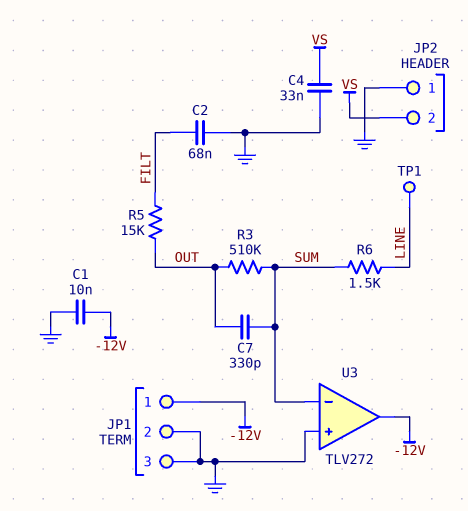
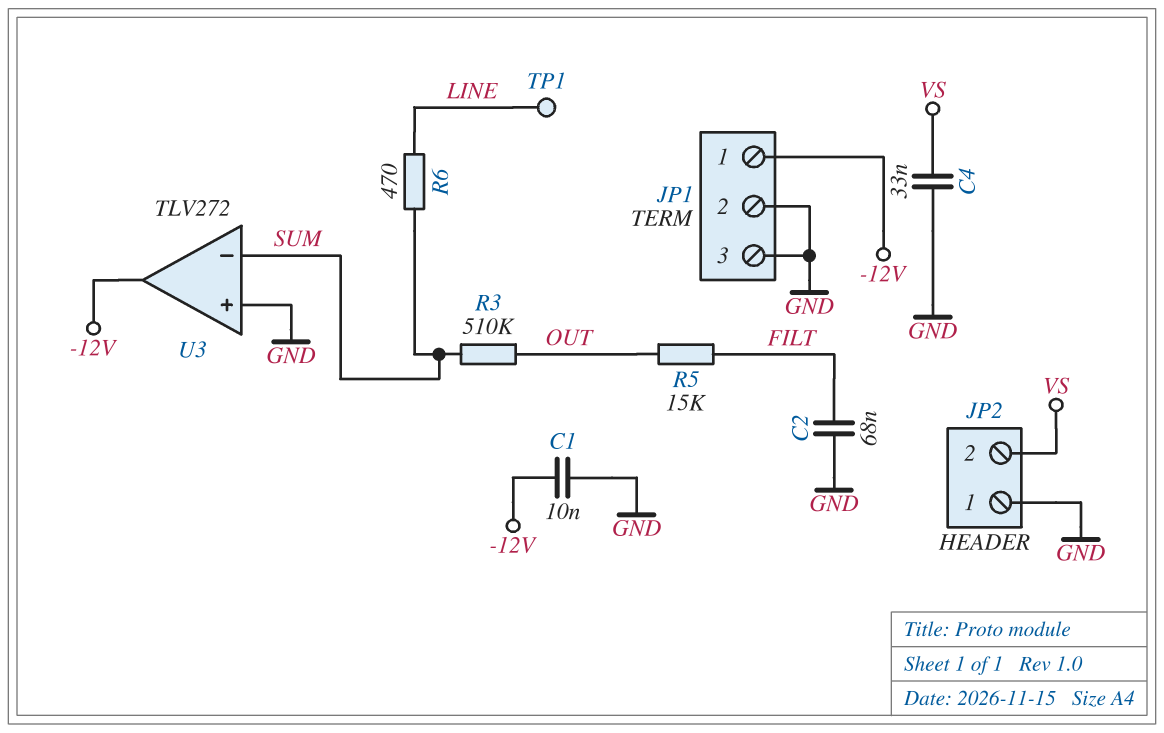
C7: 330pF (OUT, SUM) -> none
R6: 1.5k (LINE, SUM) -> 470 (LINE, SUM)

